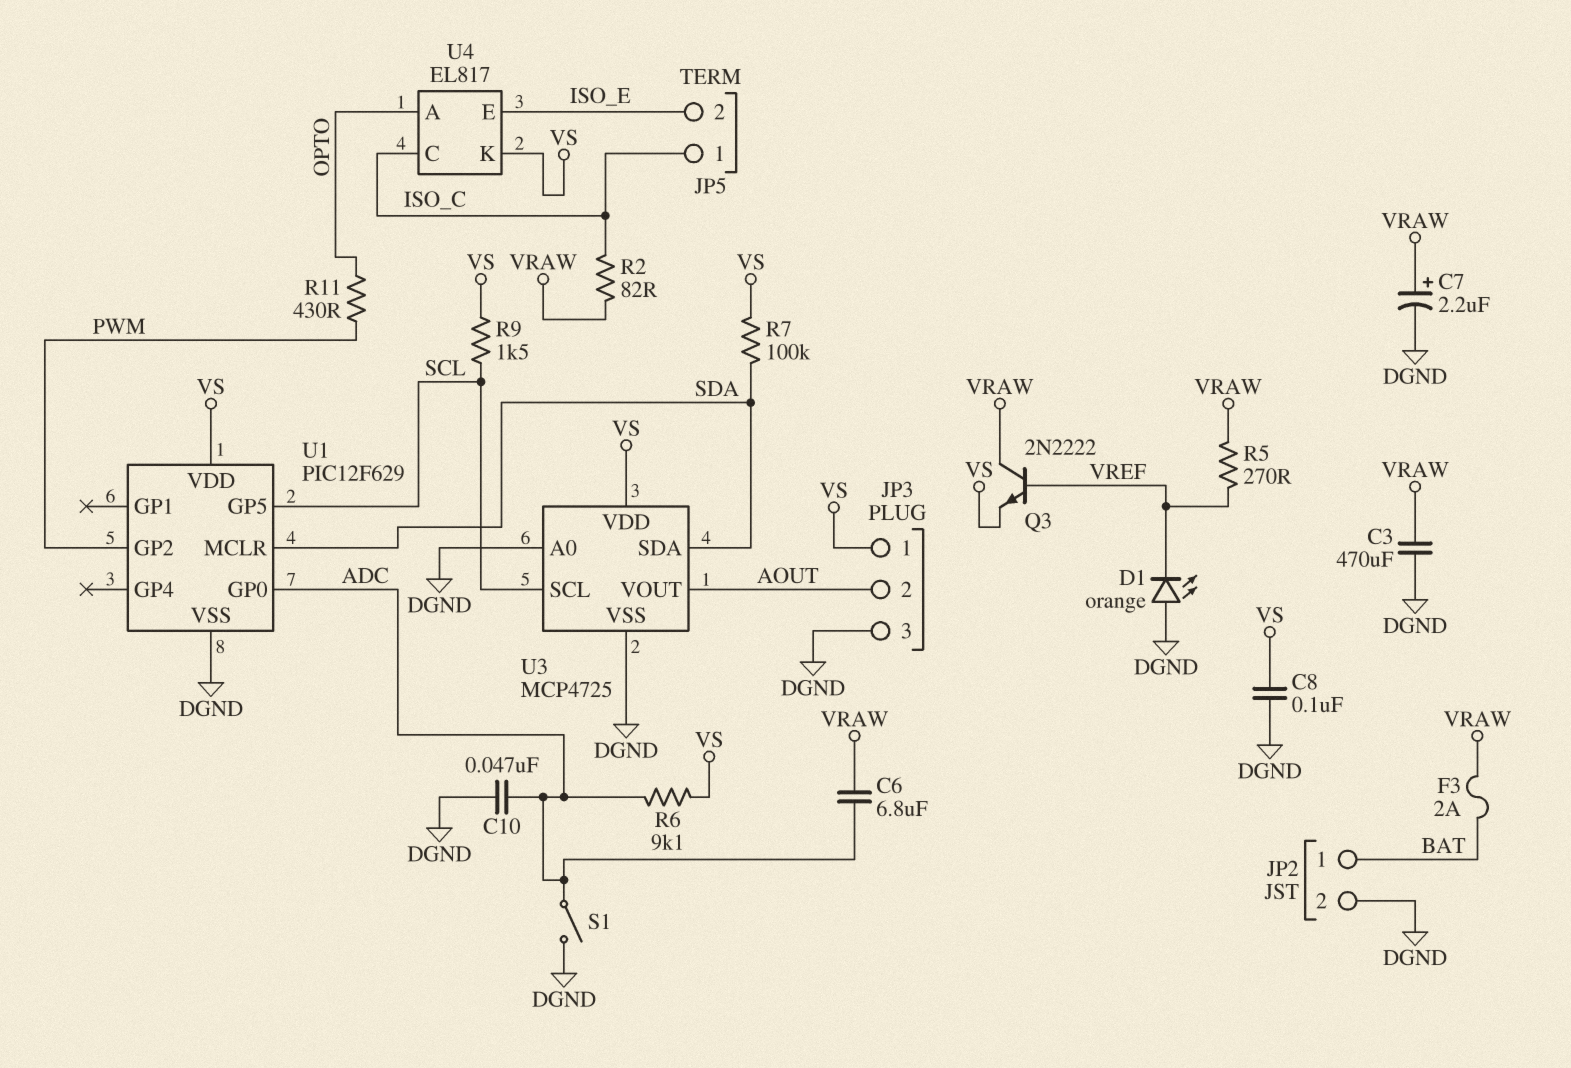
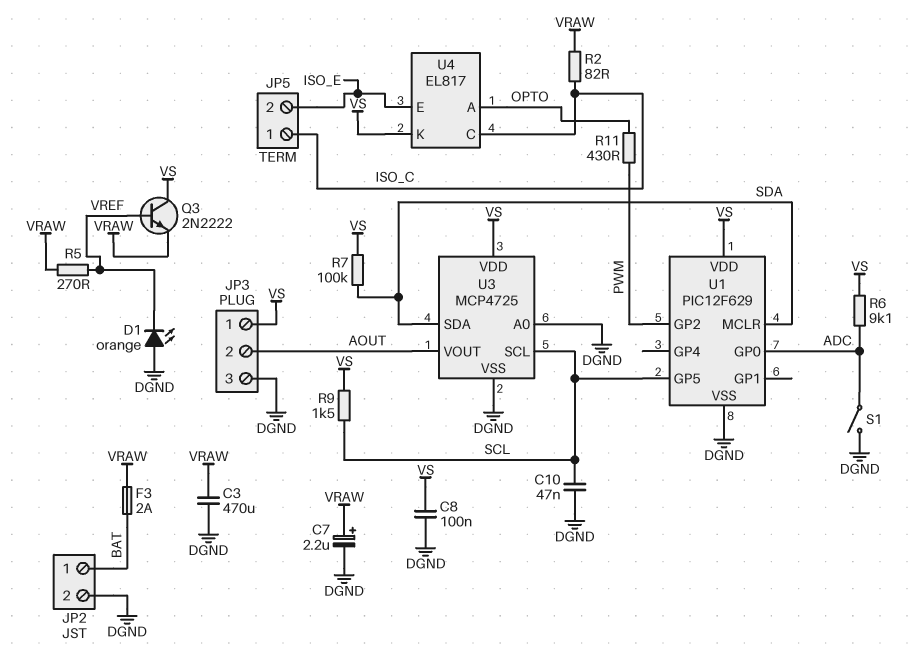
C6: 6.8uF (ADC, VRAW) -> none
C10: 47nF (ADC, DGND) -> 47nF (DGND, SCL)
Q3: NPN 2N2222 (B VREF, C VRAW, E VS) -> NPN 2N2222 (B VREF, C VS, E VRAW)

